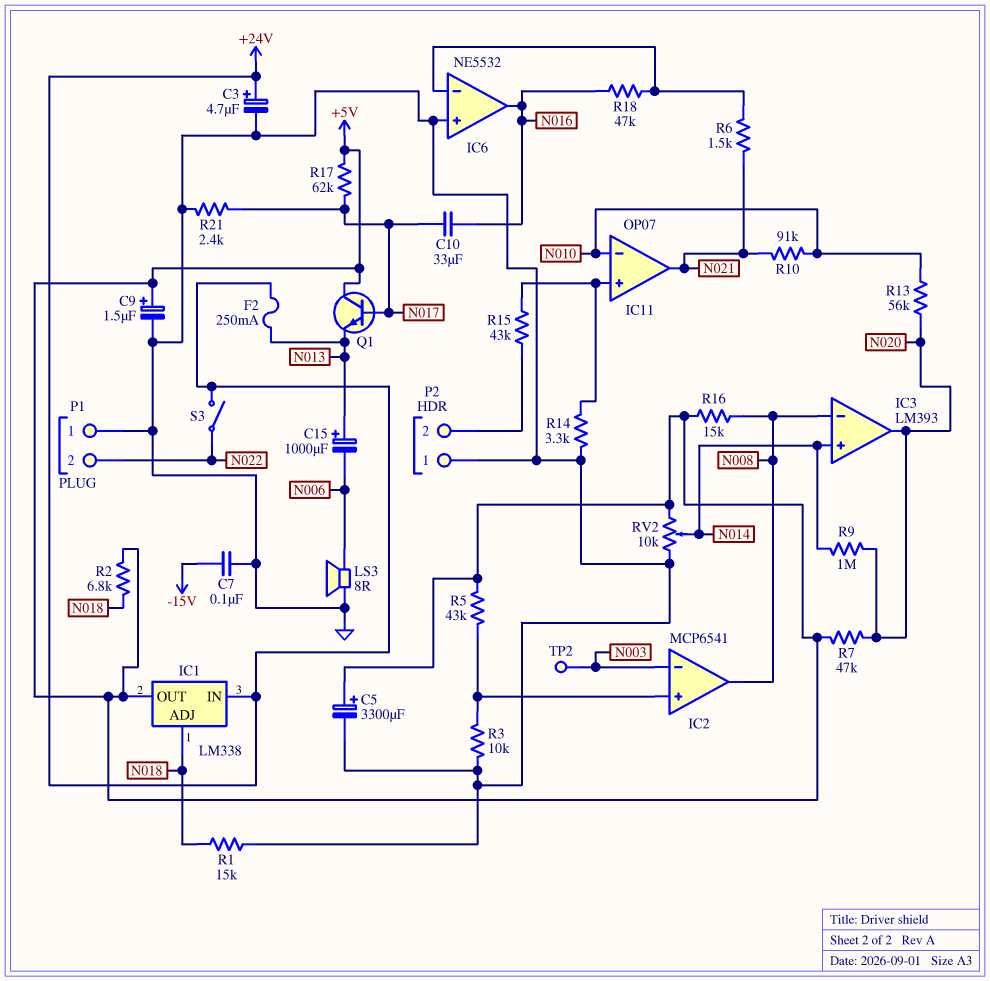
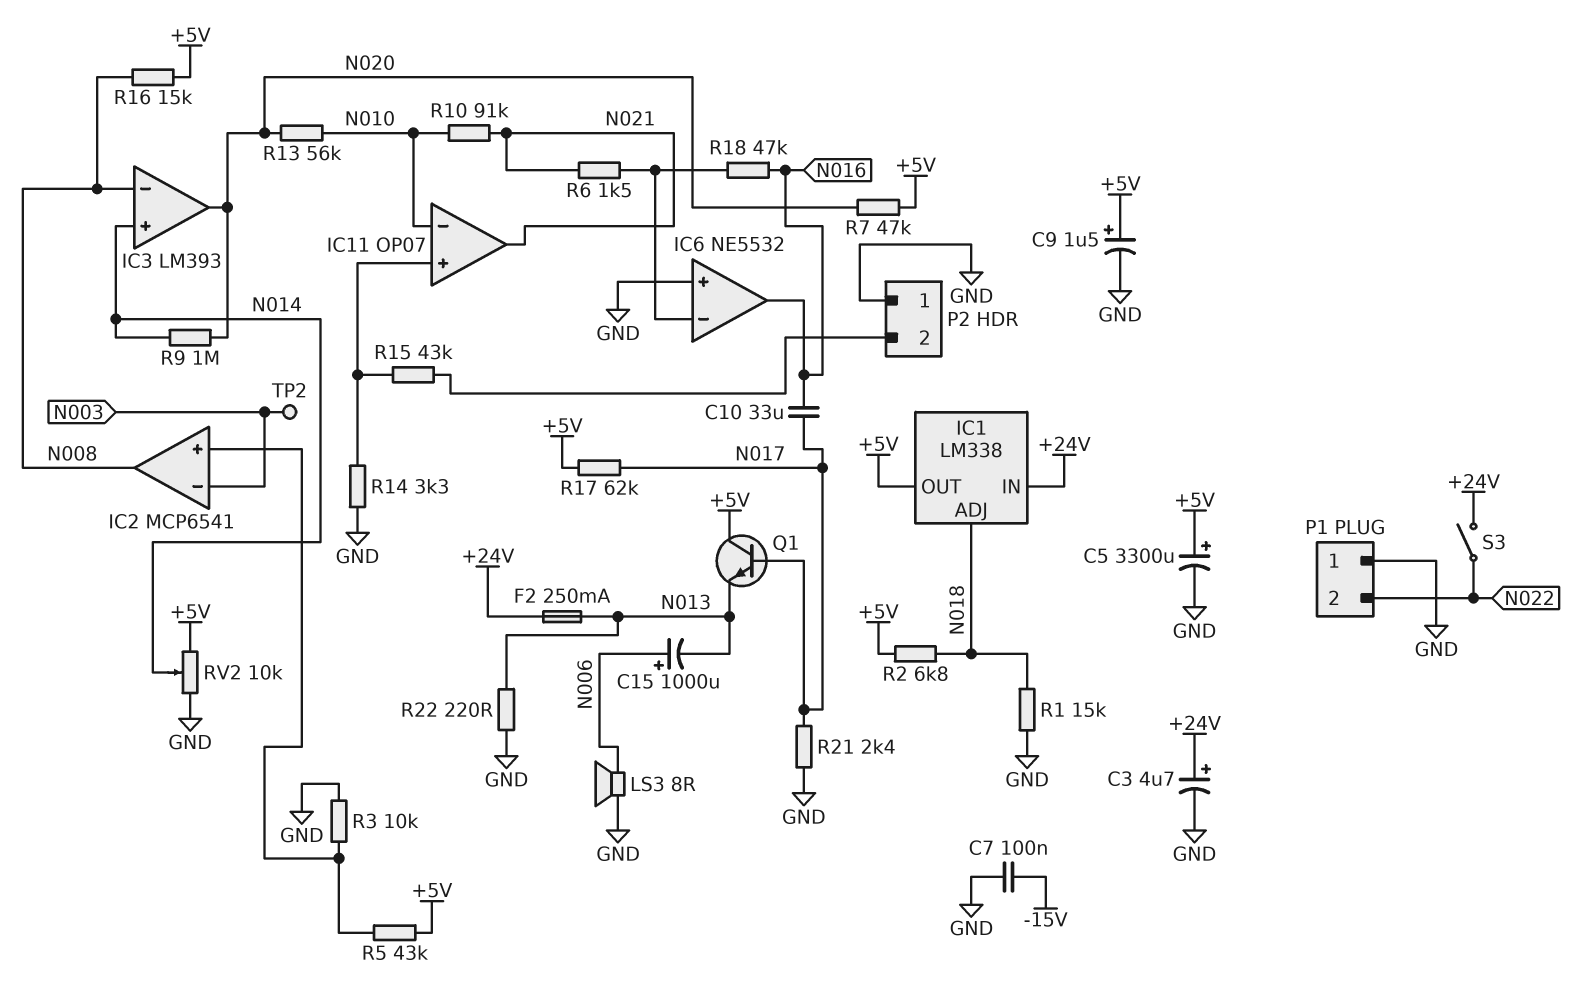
C15: 1000uF (plus N013, minus N006) -> 1000uF (plus N006, minus N013)
R22: none -> 220 (GND, N013)

